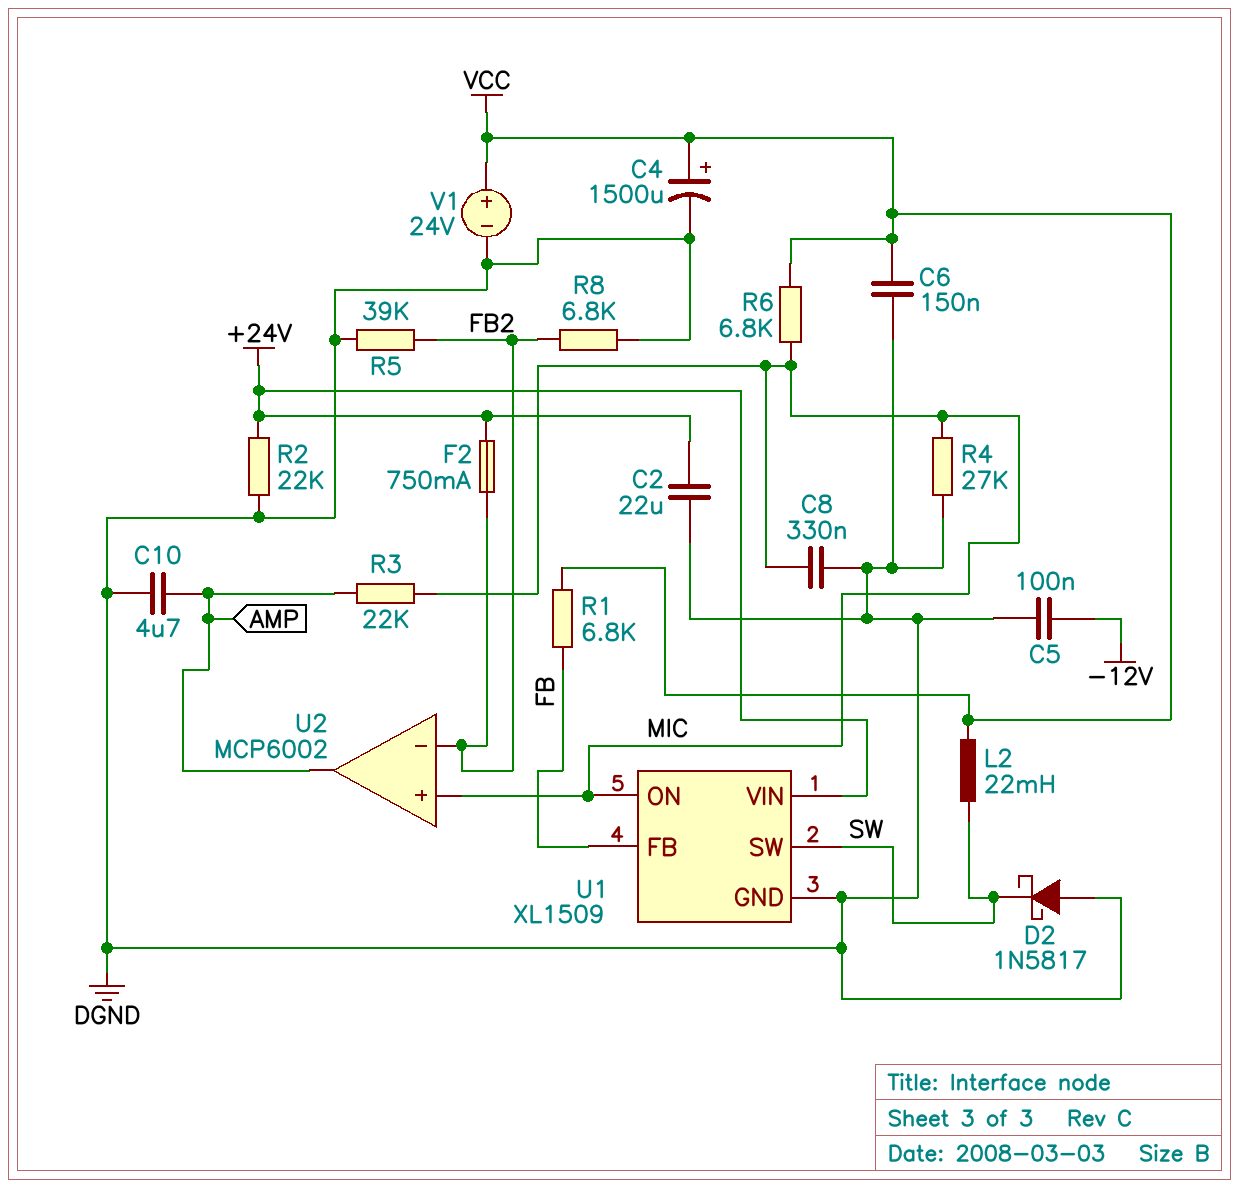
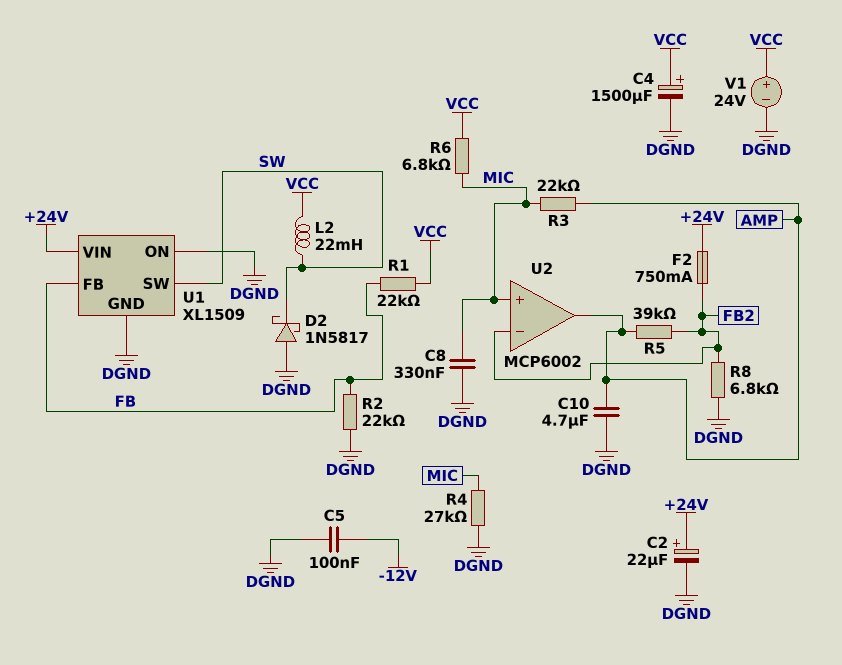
C2: 22uF (+24V, DGND) -> 22uF (plus +24V, minus DGND)
C6: 150nF (DGND, VCC) -> none
R1: 6.8k (FB, VCC) -> 22k (FB, VCC)
R2: 22k (+24V, DGND) -> 22k (DGND, FB)
R5: 39k (DGND, FB2) -> 39k (AMP, FB2)
U1 pin ON: MIC -> DGND

